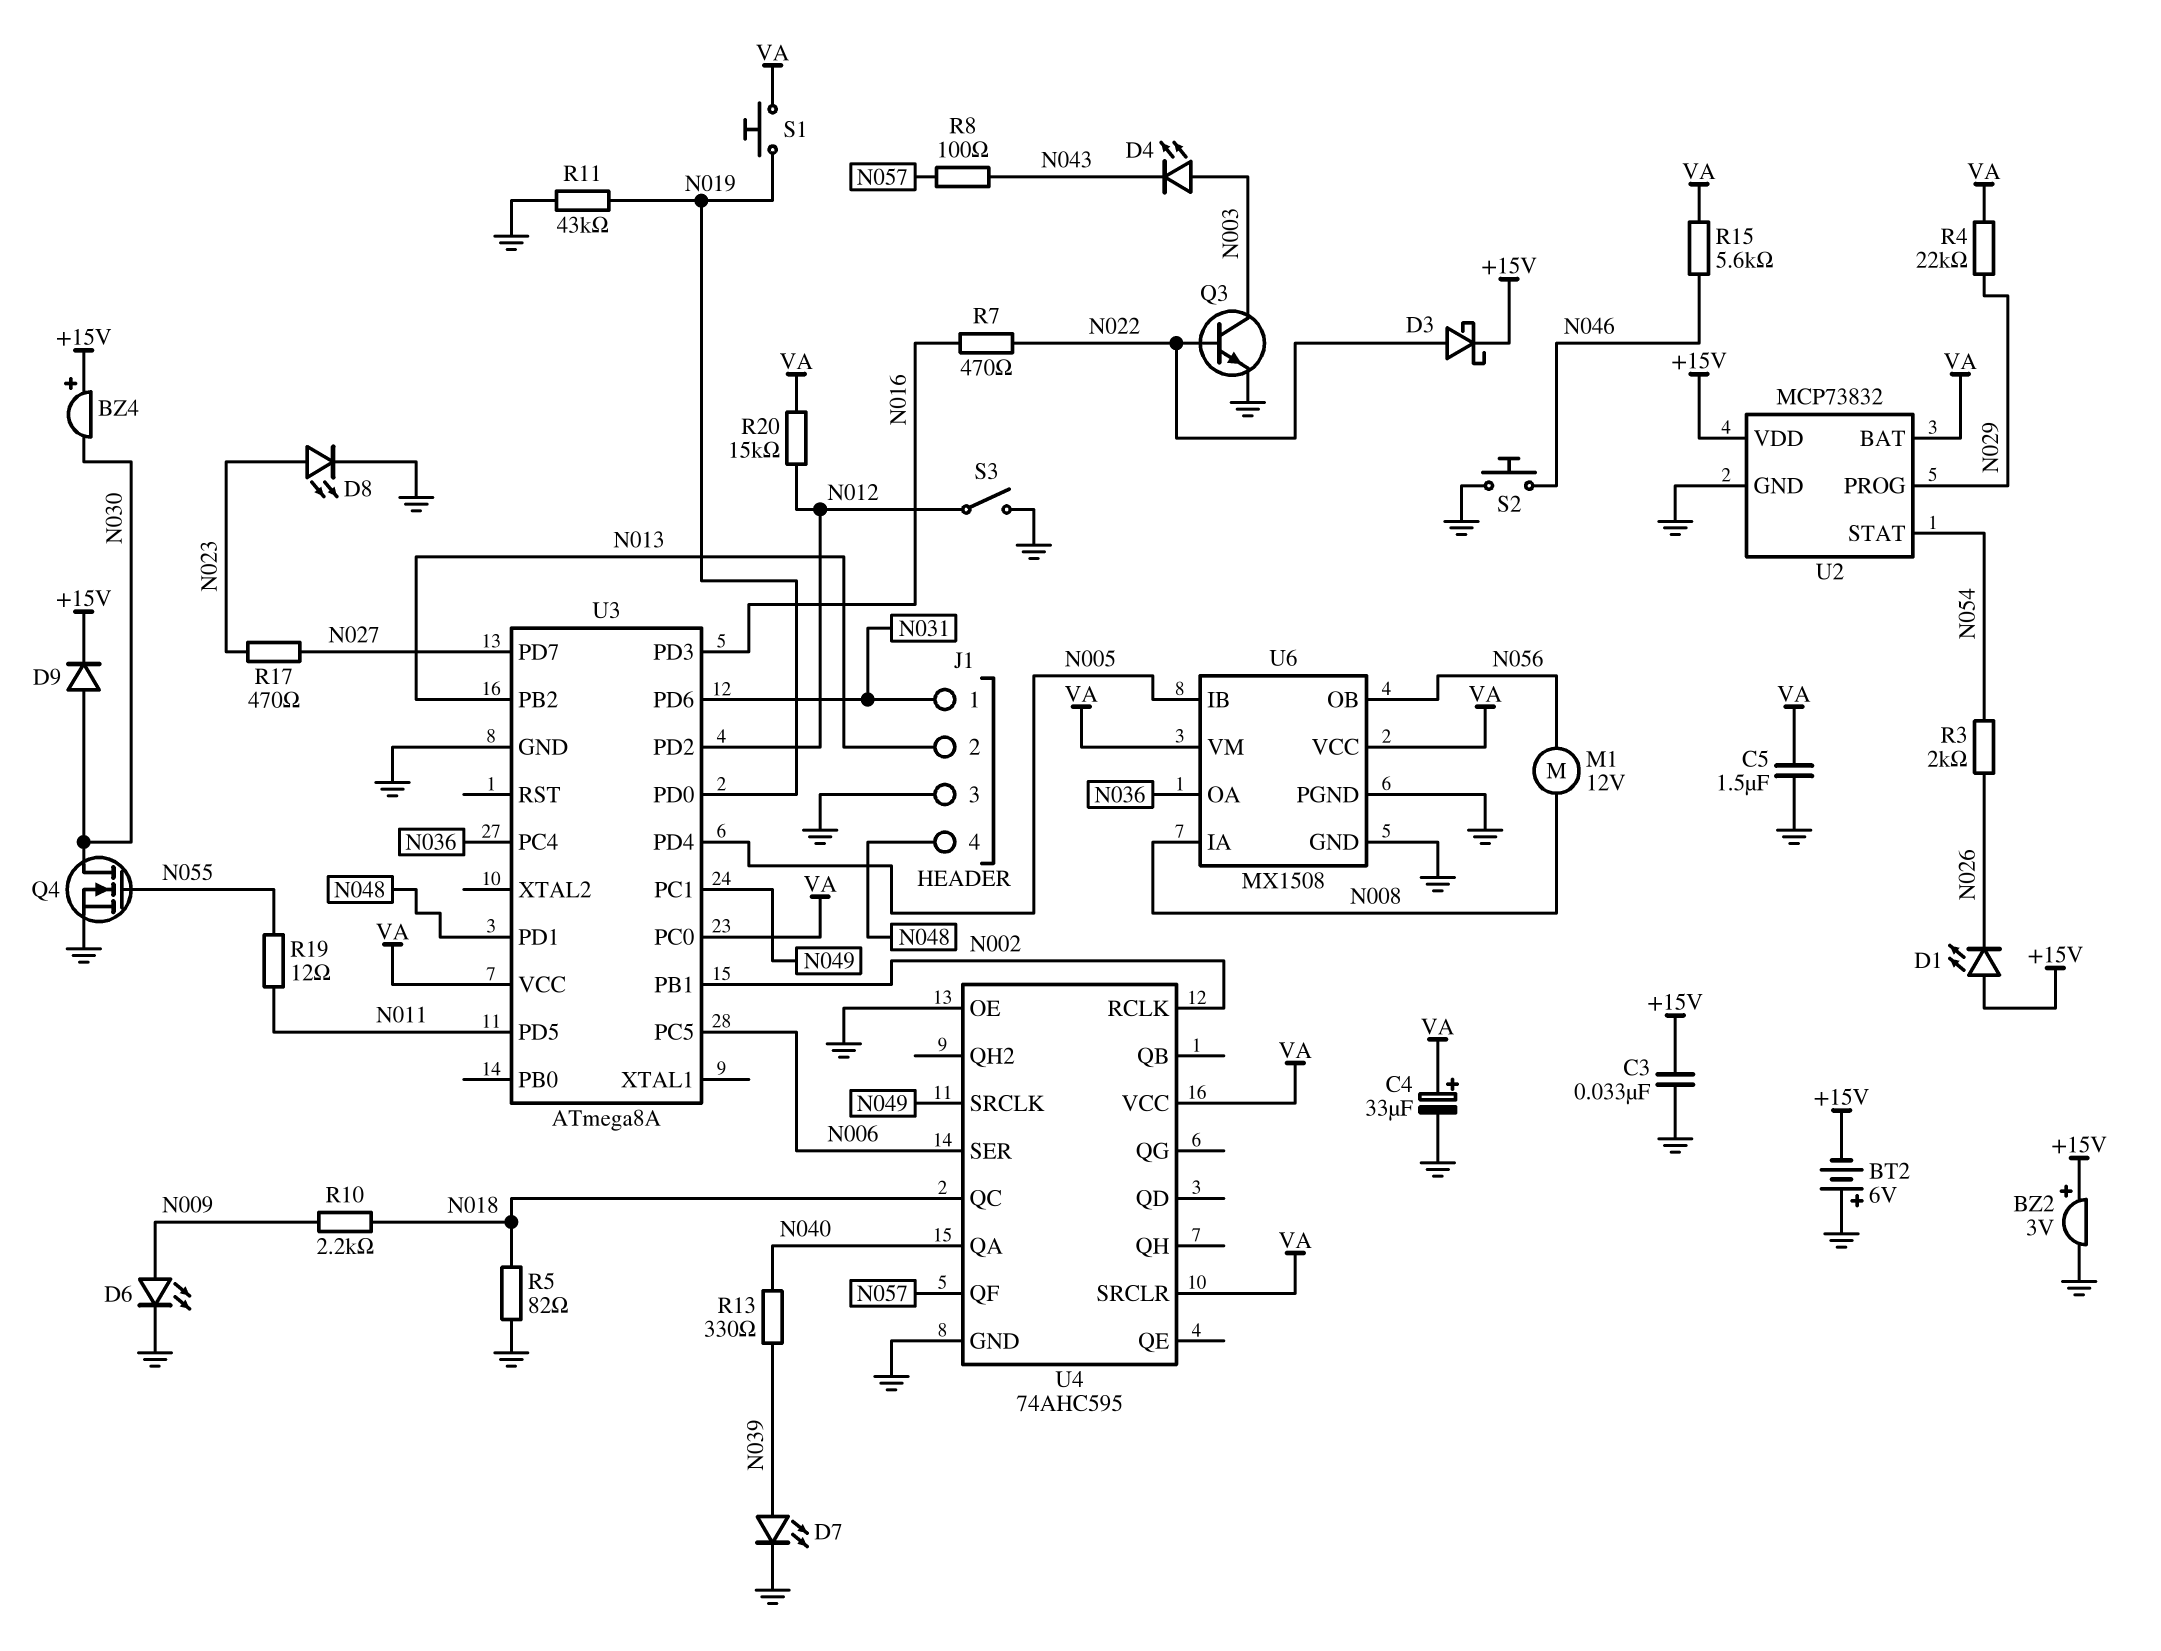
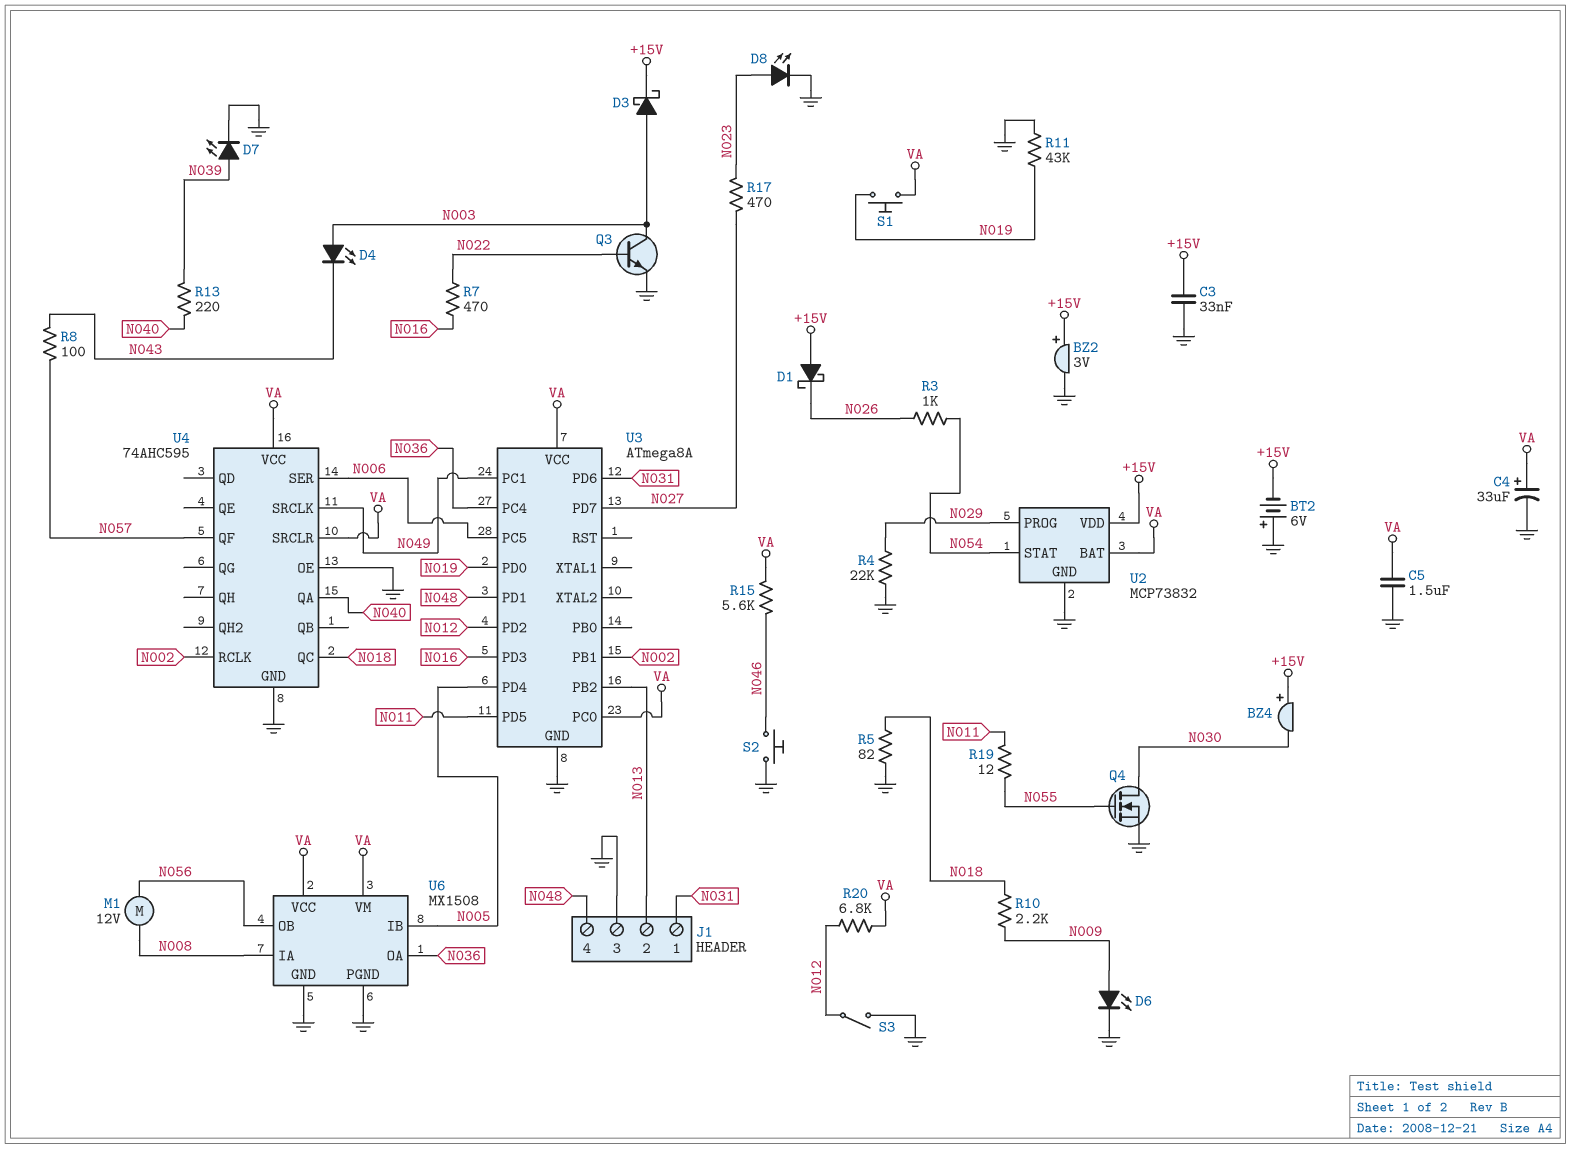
D1: LED (A +15V, K N026) -> schottky (A +15V, K N026)
D3: schottky (A N022, K +15V) -> schottky (A N003, K +15V)
D9: diode (A N030, K +15V) -> none
R3: 2k (N026, N054) -> 1k (N026, N054)
R4: 22k (N029, VA) -> 22k (GND, N029)
R13: 330 (N039, N040) -> 220 (N039, N040)
R20: 15k (N012, VA) -> 6.8k (N012, VA)

